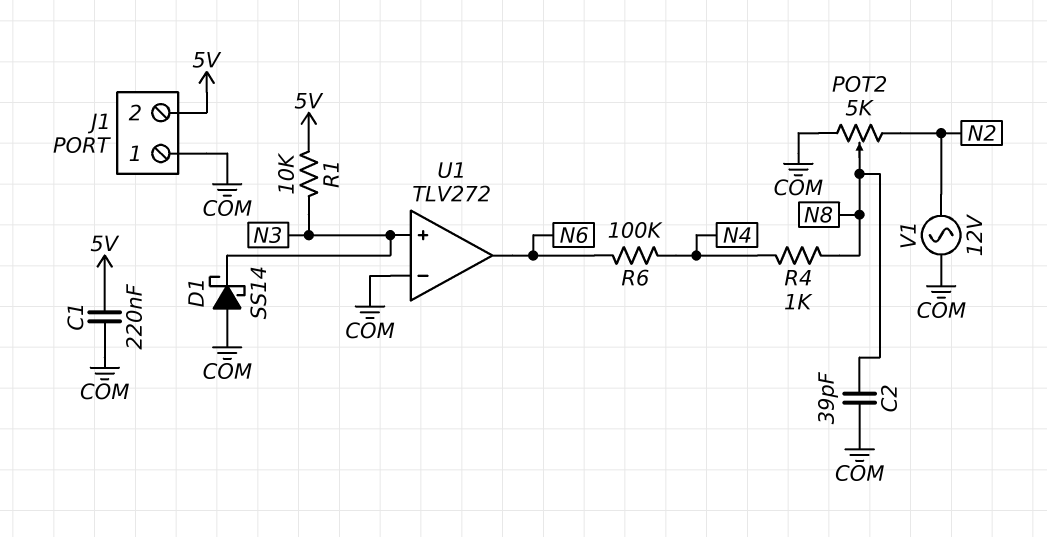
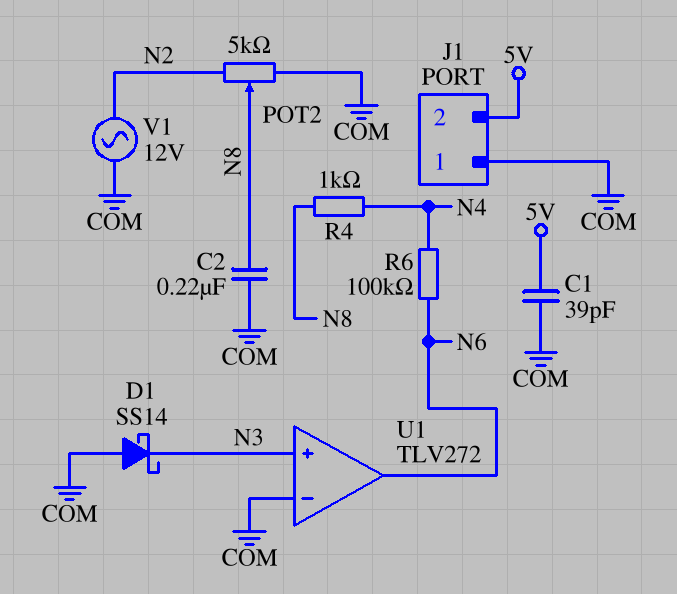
C1: 220nF (5V, COM) -> 39pF (5V, COM)
C2: 39pF (COM, N8) -> 220nF (COM, N8)
R1: 10k (5V, N3) -> none

